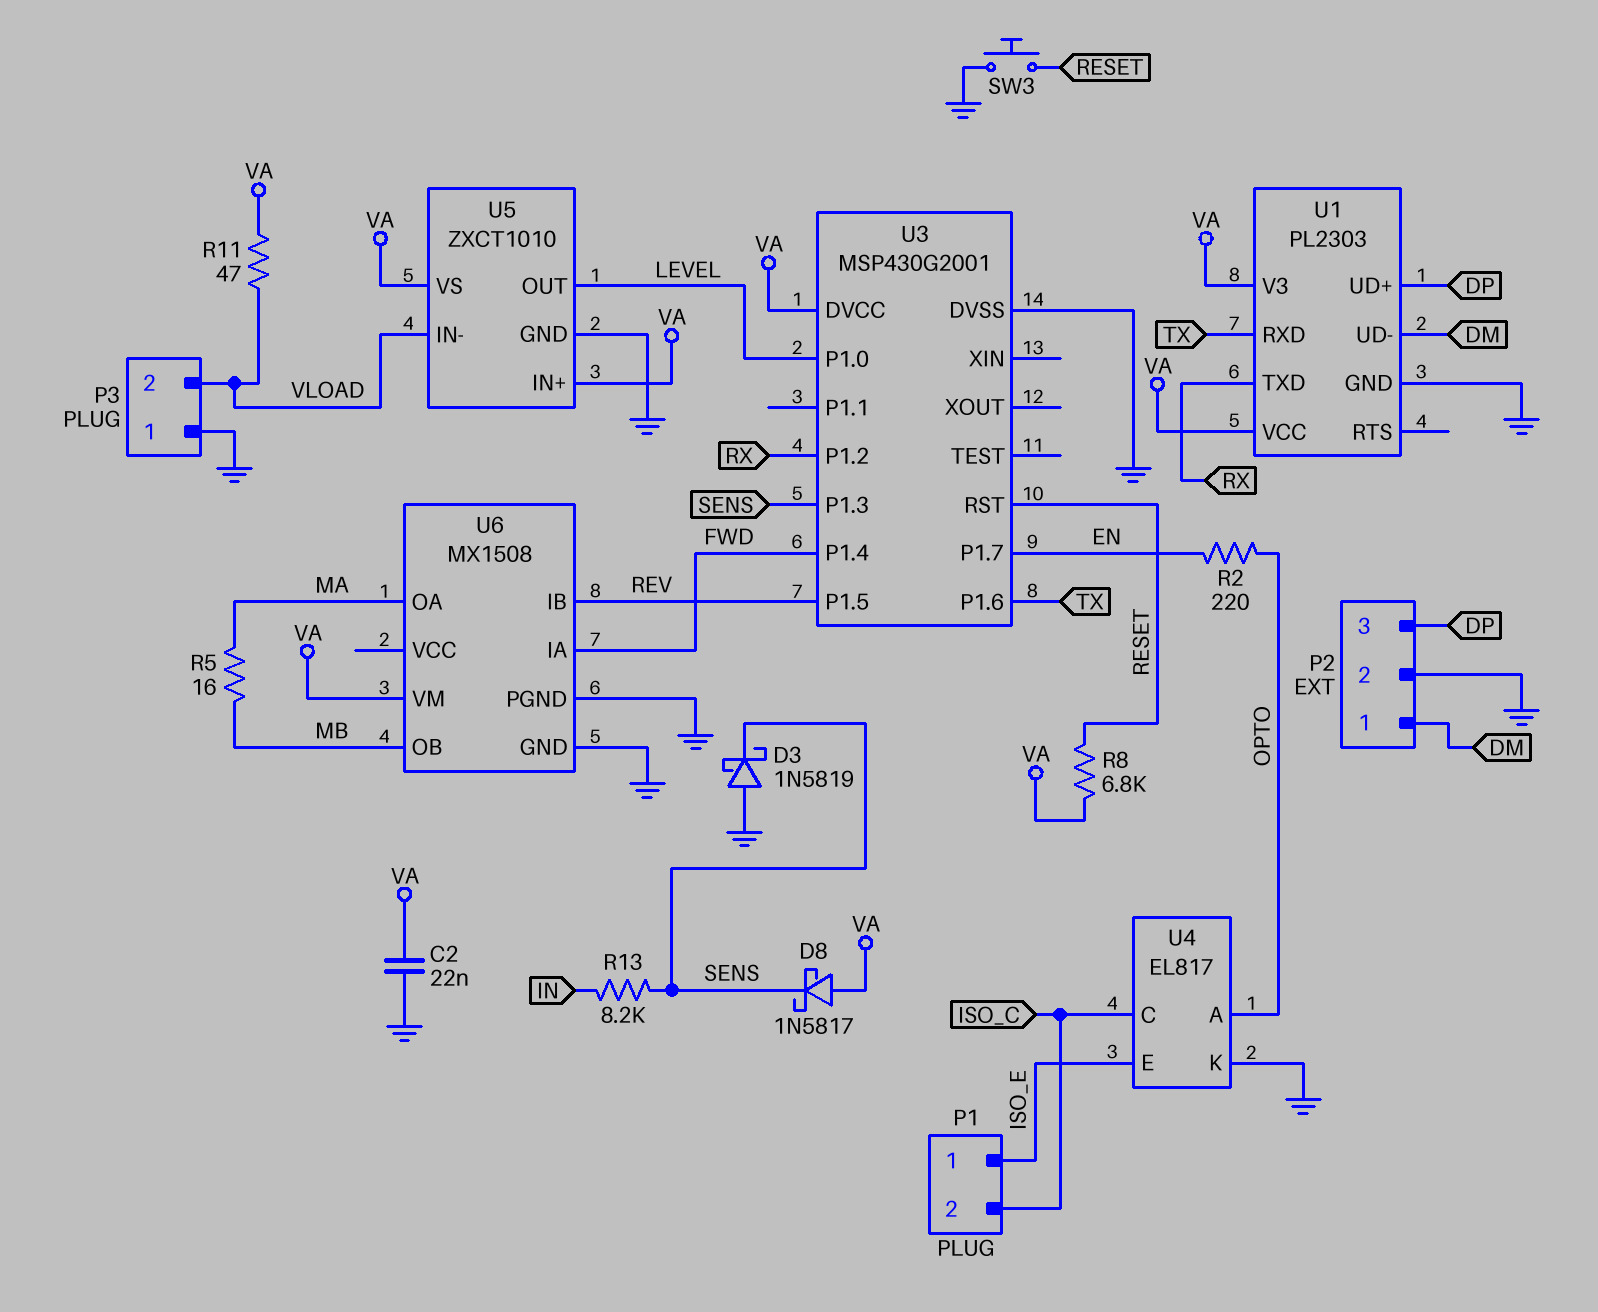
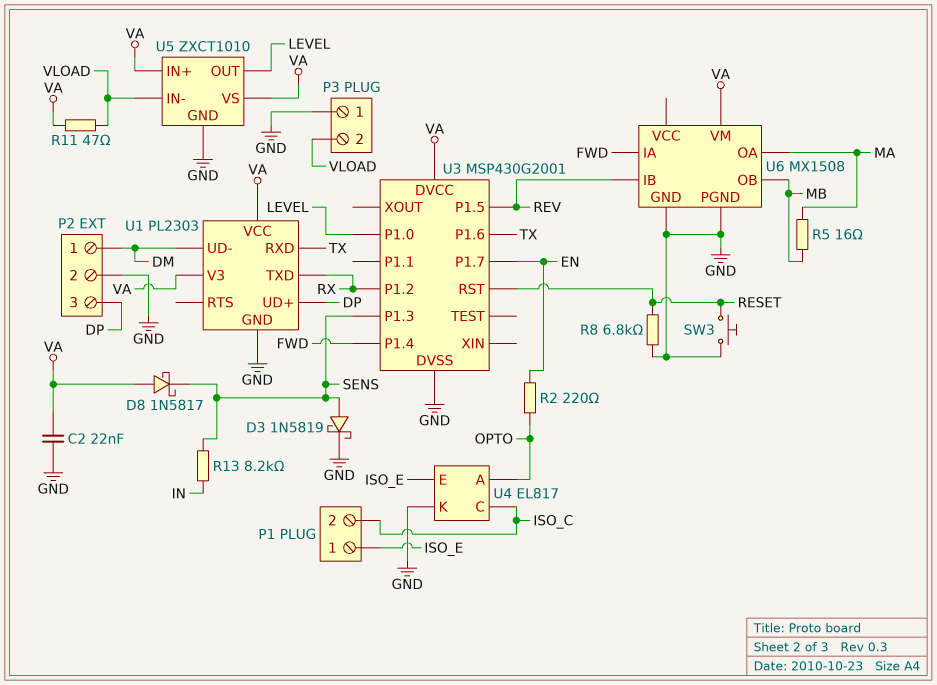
D3: schottky 1N5819 (A GND, K SENS) -> schottky 1N5819 (A SENS, K GND)
R8: 6.8k (RESET, VA) -> 6.8k (GND, RESET)

